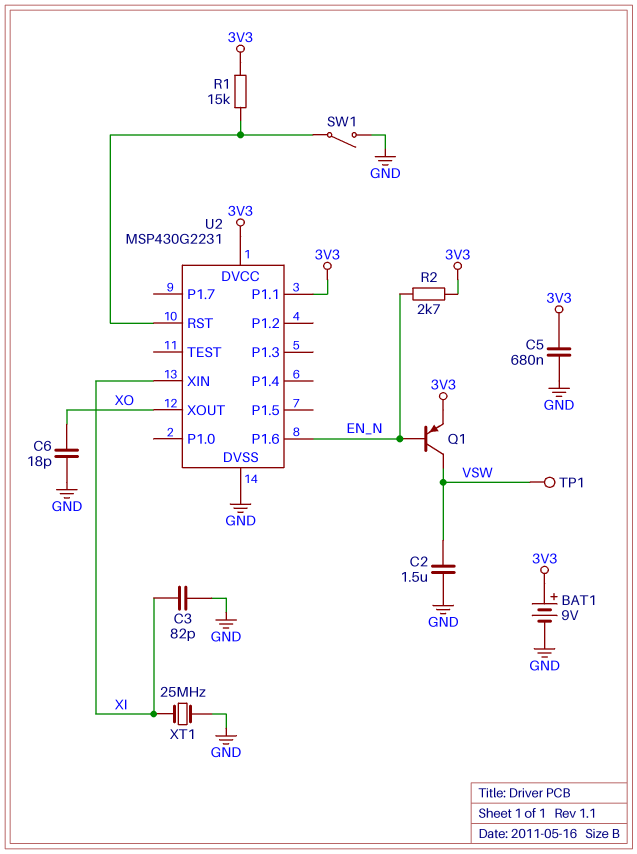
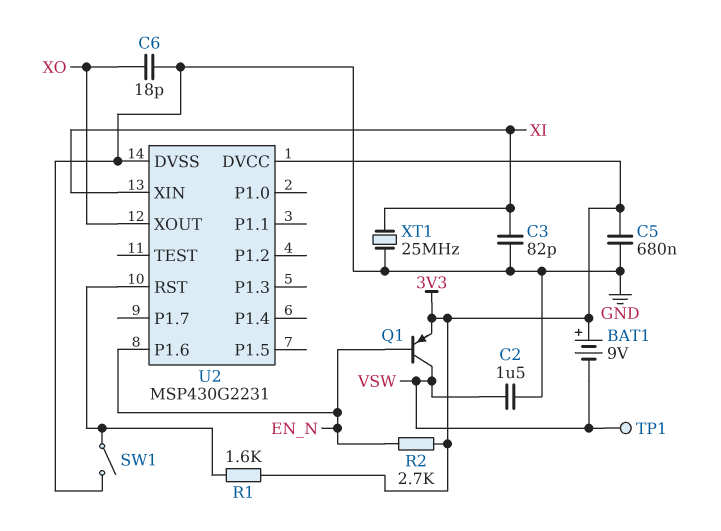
BAT1: 9V (plus 3V3, minus GND) -> 9V (plus 3V3, minus VSW)
R1: 15k (3V3, U2/RST) -> 1.6k (3V3, U2/RST)
U2 pin P1.1: 3V3 -> none

